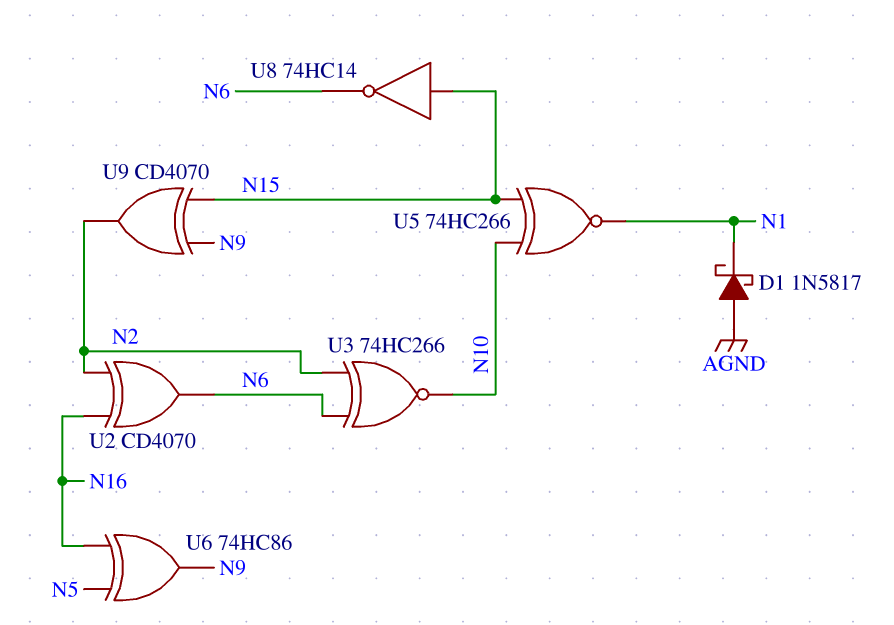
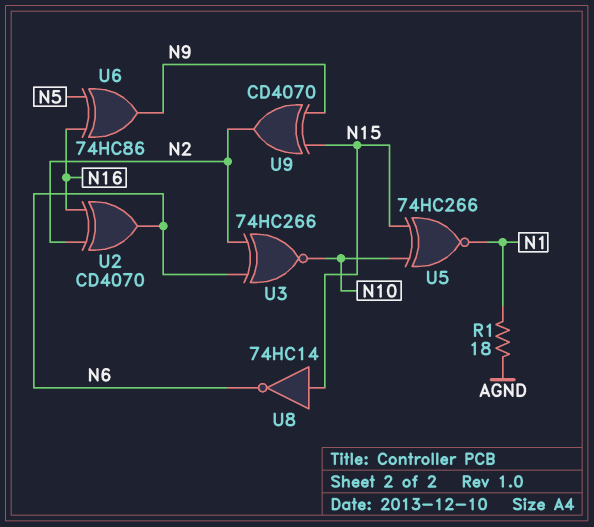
D1: schottky 1N5817 (A AGND, K N1) -> none
R1: none -> 18 (AGND, N1)

